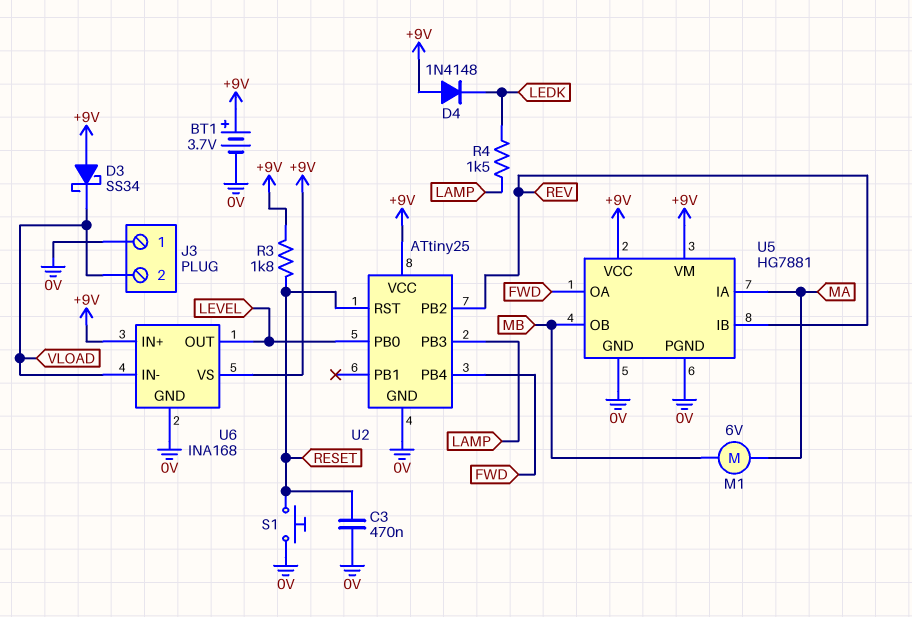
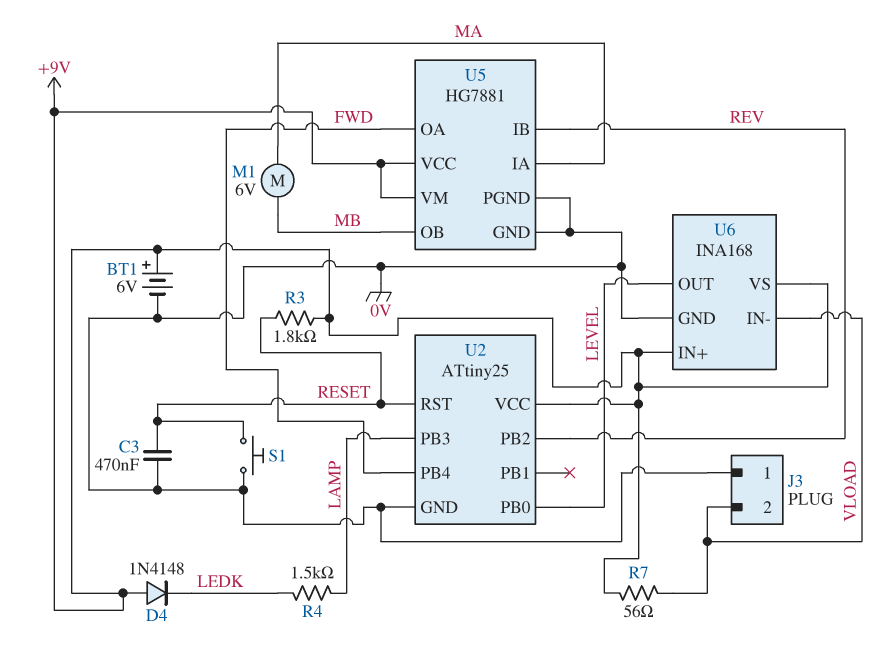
BT1: 3.7V (plus +9V, minus 0V) -> 6V (plus +9V, minus 0V)
D3: schottky SS34 (A +9V, K VLOAD) -> none
R7: none -> 56 (+9V, VLOAD)

